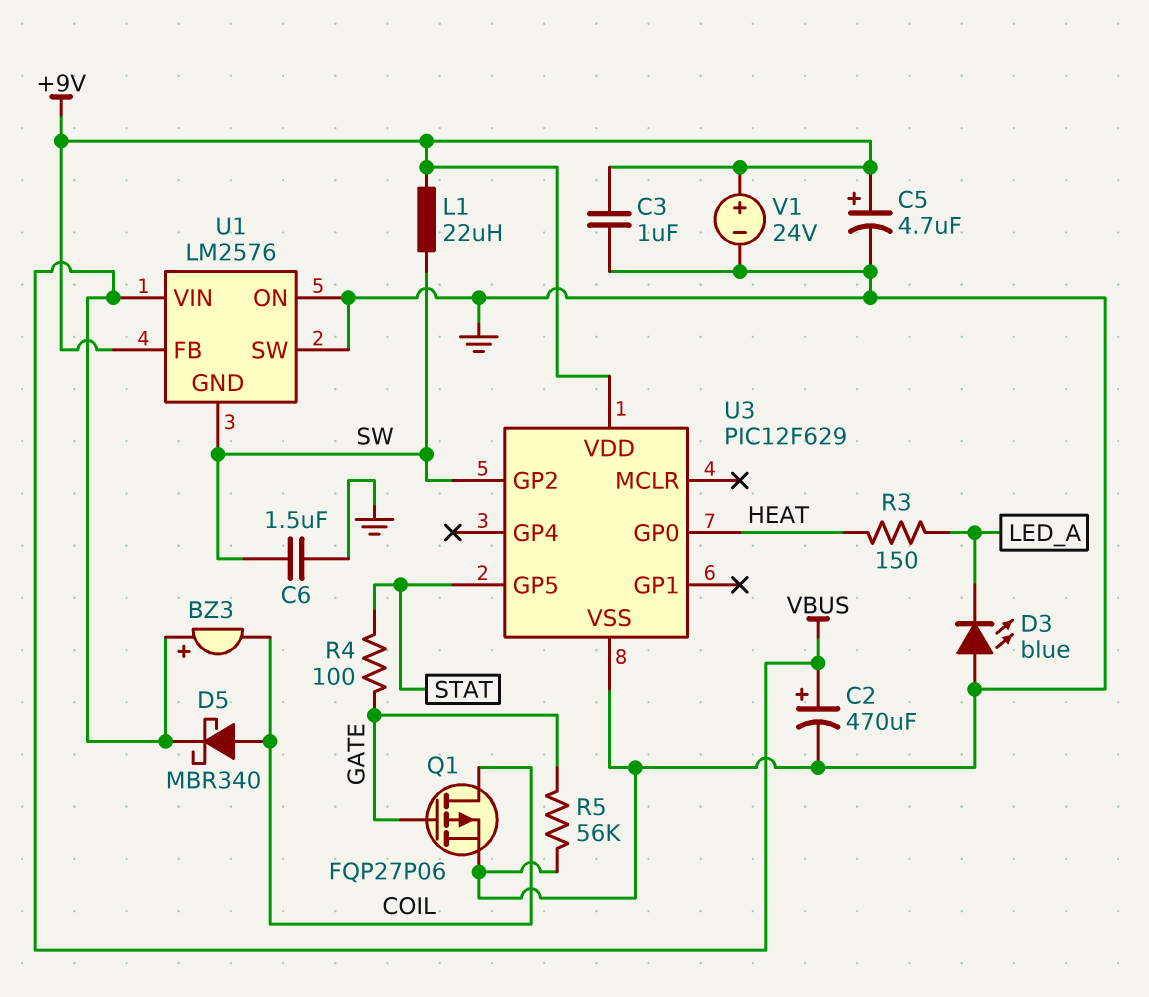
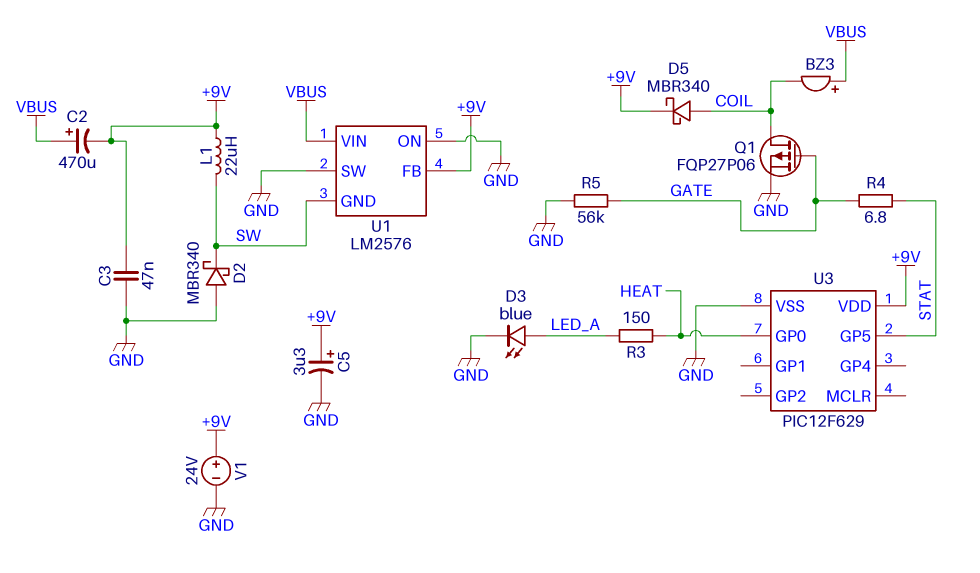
C2: 470uF (plus VBUS, minus GND) -> 470uF (plus VBUS, minus +9V)
C3: 1uF (+9V, GND) -> 47nF (+9V, GND)
C5: 4.7uF (plus +9V, minus GND) -> 3.3uF (plus +9V, minus GND)
C6: 1.5uF (GND, SW) -> none
D2: none -> schottky MBR340 (A GND, K SW)
D3: LED blue (A GND, K LED_A) -> LED blue (A LED_A, K GND)
D5: schottky MBR340 (A COIL, K VBUS) -> schottky MBR340 (A COIL, K +9V)
R4: 100 (GATE, STAT) -> 6.8 (GATE, STAT)
U3 pin GP2: SW -> none

